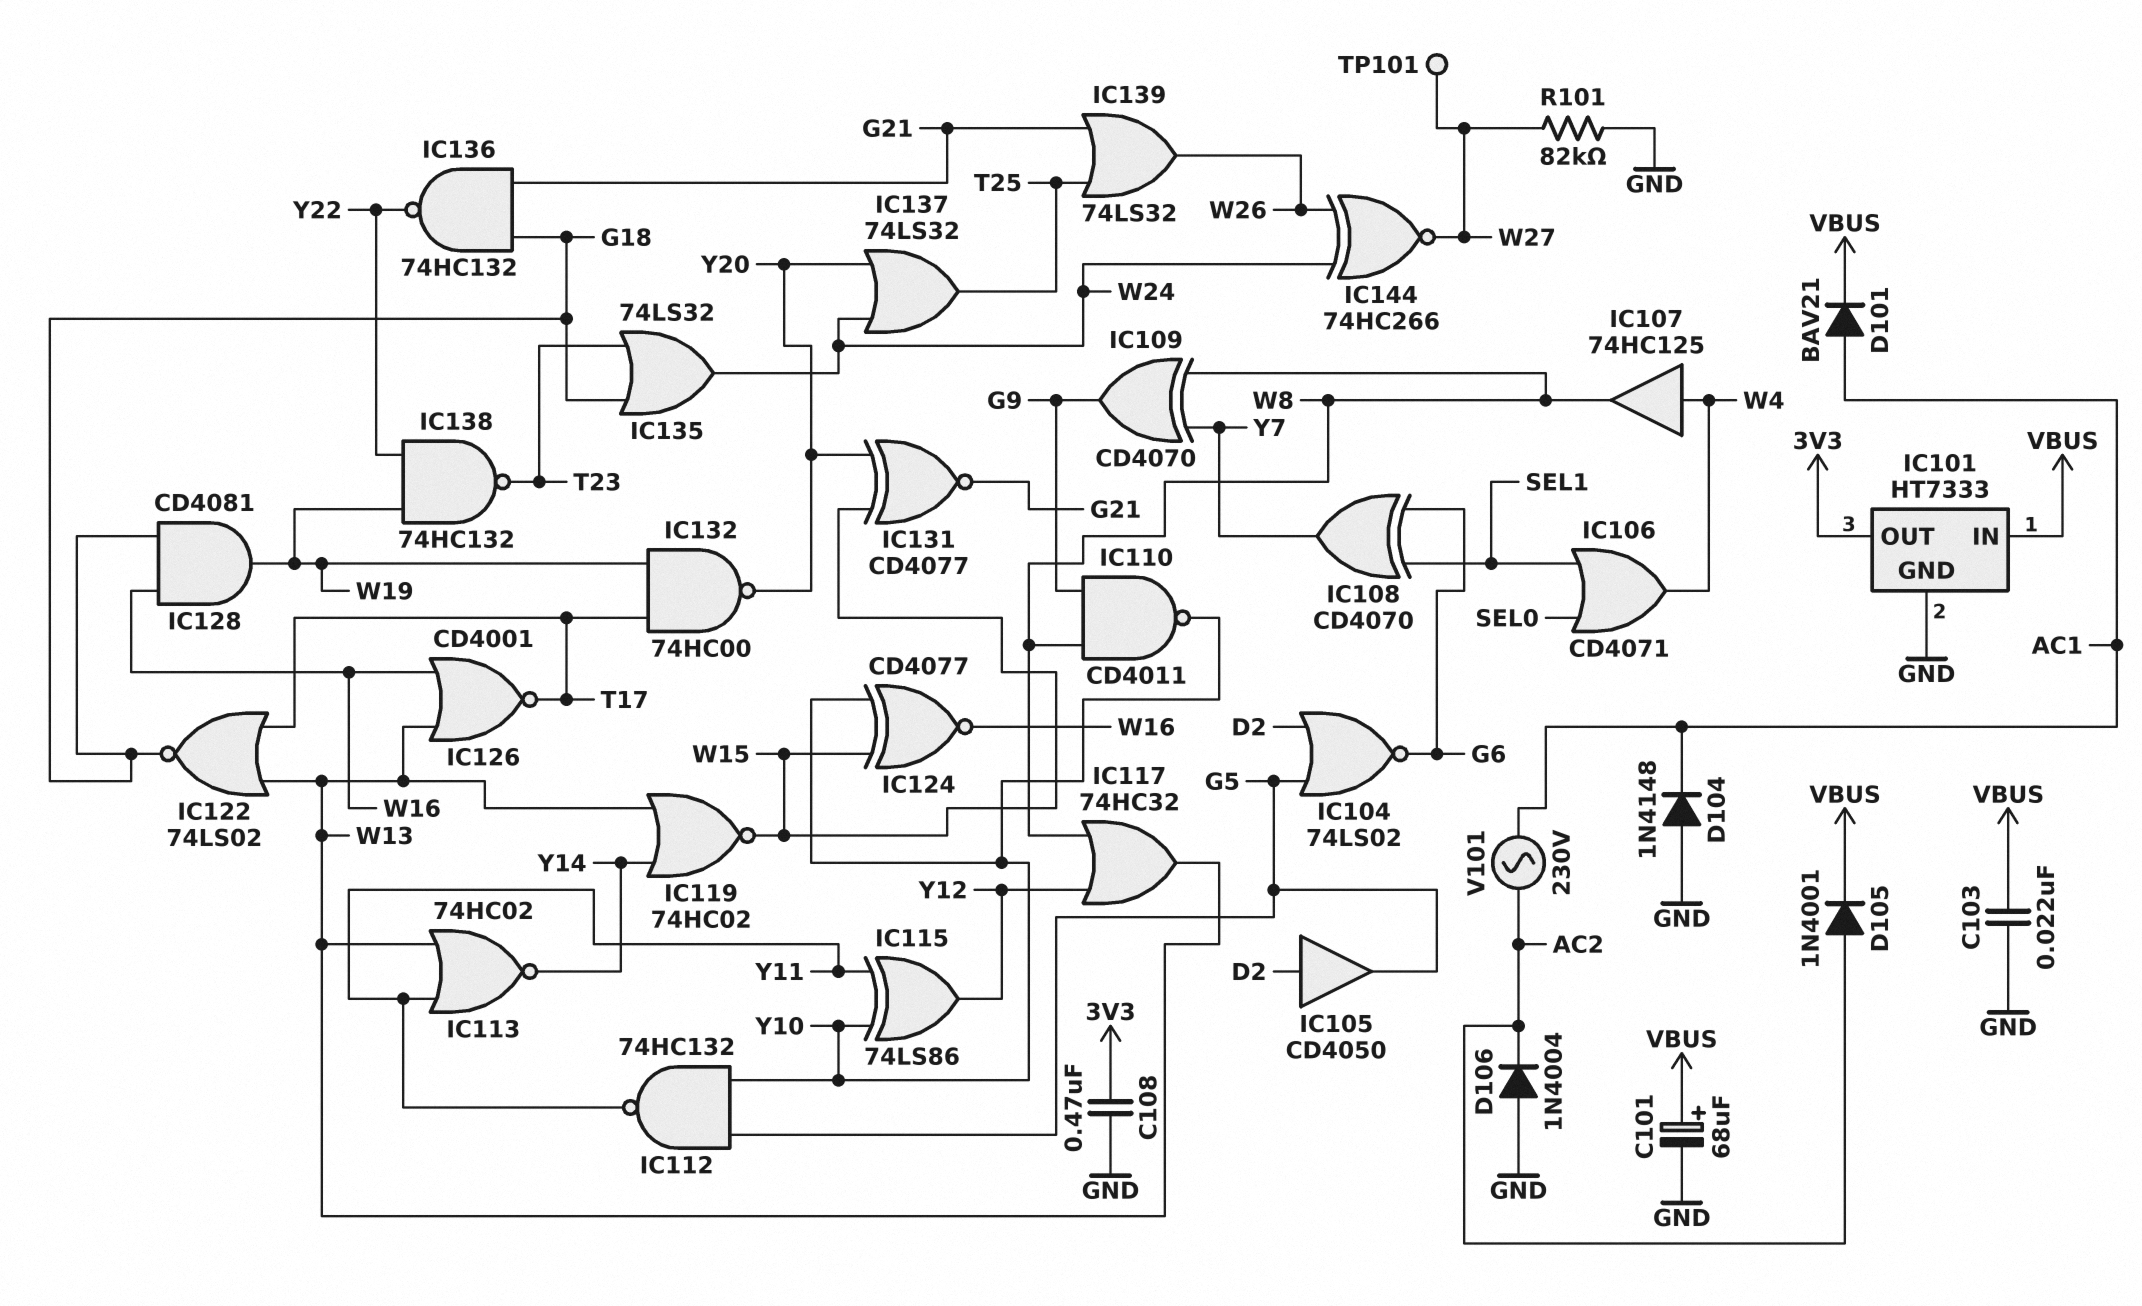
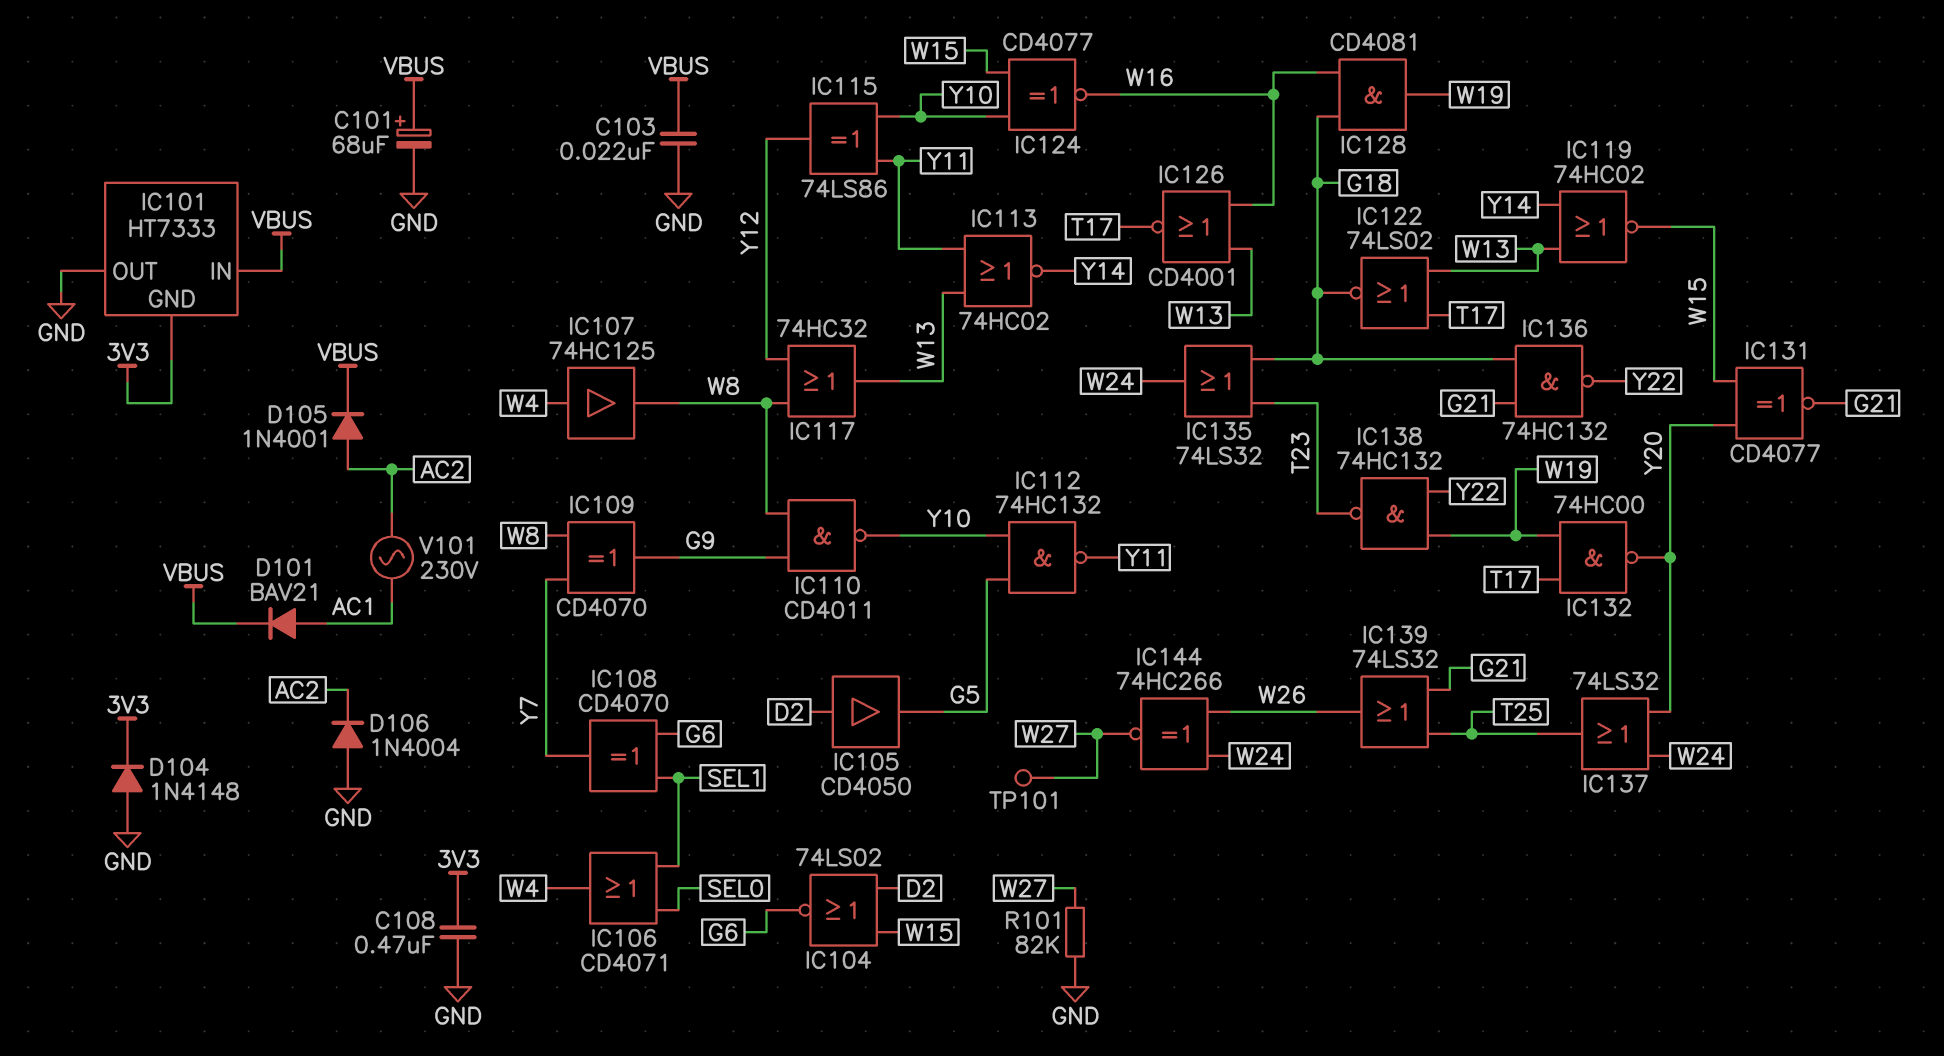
D104: diode 1N4148 (A GND, K AC1) -> diode 1N4148 (A GND, K 3V3)
IC101 pin GND: GND -> 3V3
IC101 pin OUT: 3V3 -> GND
IC104: NOR 74LS02 (in D2, in G5, out G6) -> NOR 74LS02 (in D2, in W15, out G6)

